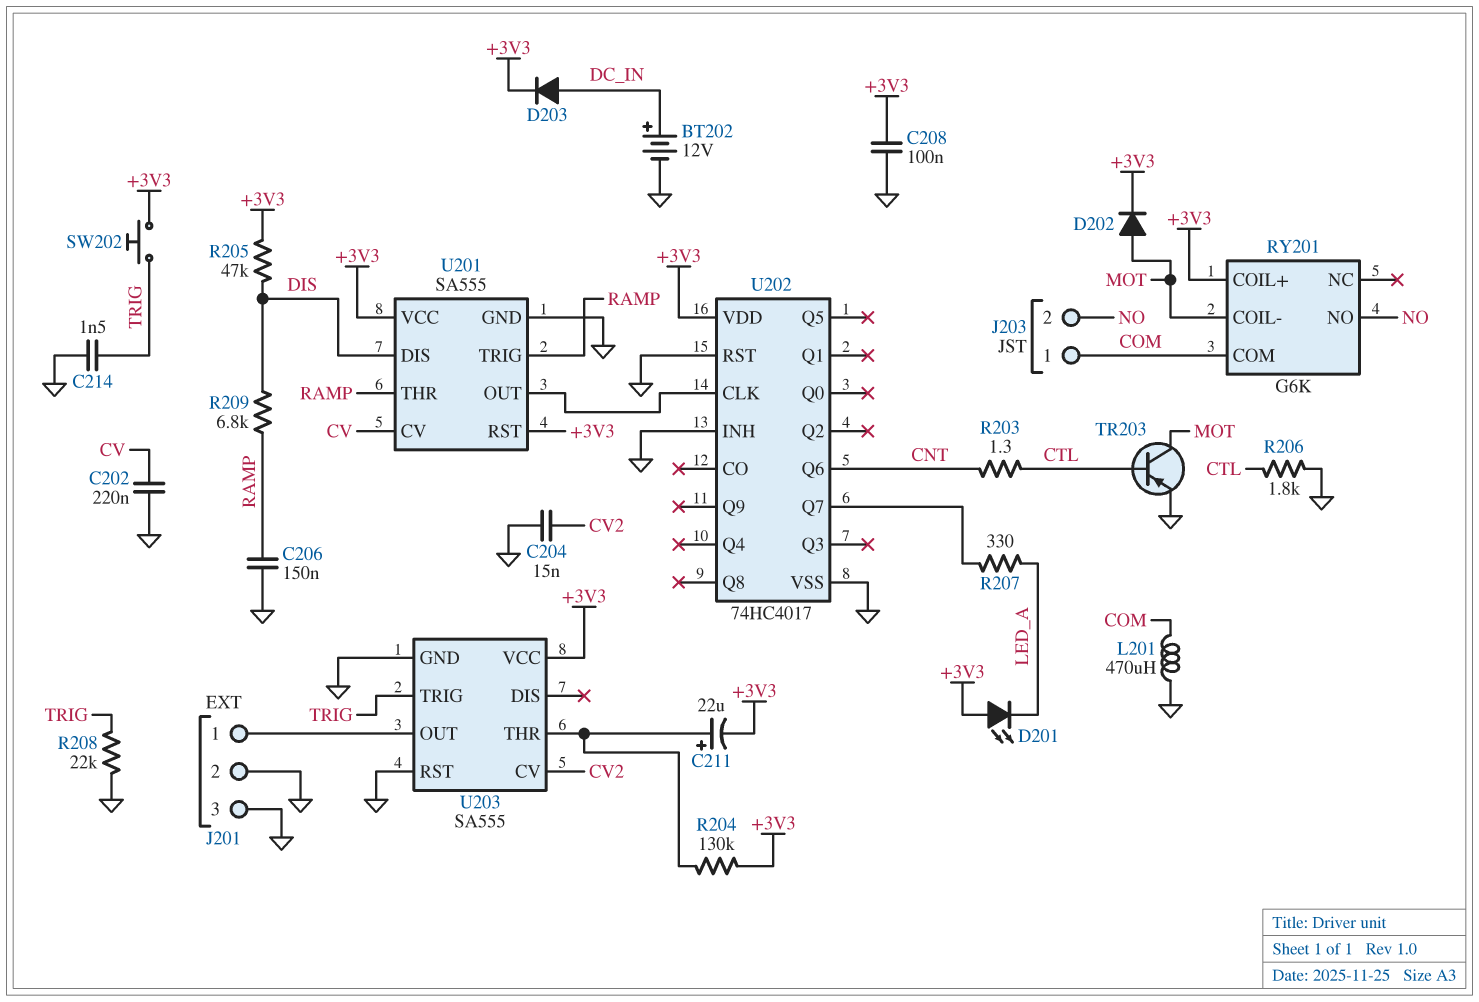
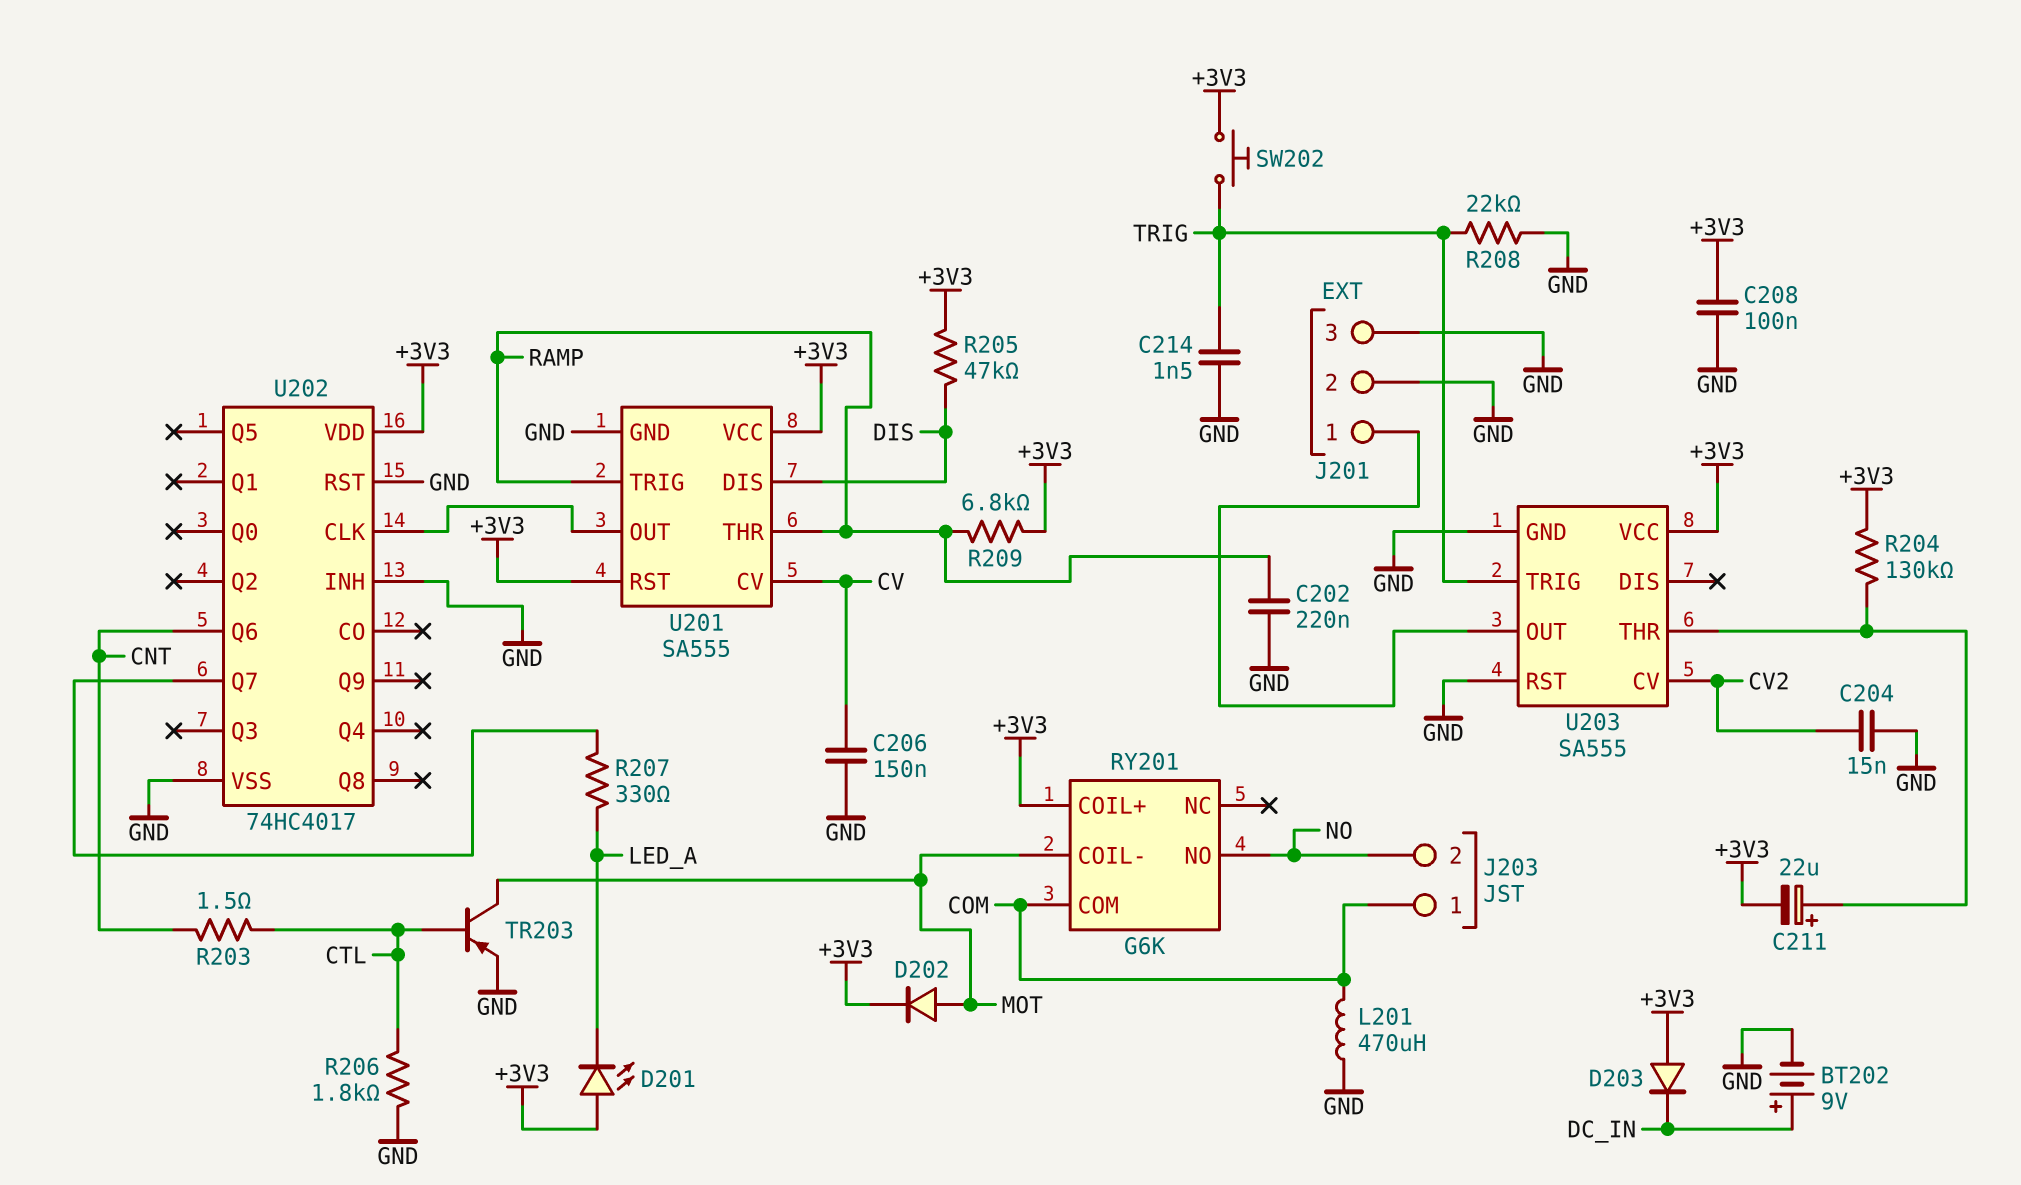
BT202: 12V (plus DC_IN, minus GND) -> 9V (plus DC_IN, minus GND)
C202: 220nF (CV, GND) -> 220nF (GND, RAMP)
C206: 150nF (GND, RAMP) -> 150nF (CV, GND)
D203: diode (A DC_IN, K +3V3) -> diode (A +3V3, K DC_IN)
R203: 1.3 (CNT, CTL) -> 1.5 (CNT, CTL)
R209: 6.8k (DIS, RAMP) -> 6.8k (+3V3, RAMP)

